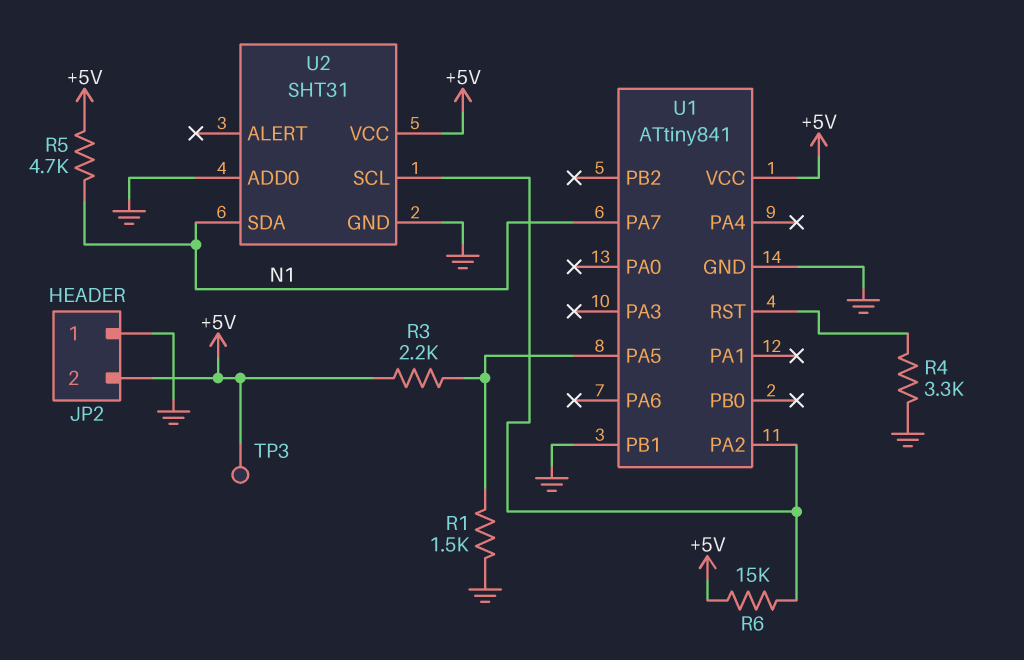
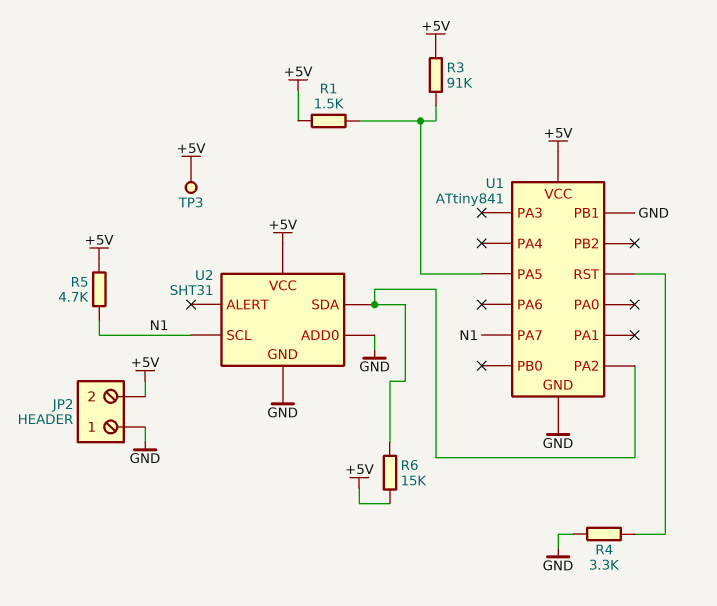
R1: 1.5k (GND, U1/PA5) -> 1.5k (+5V, U1/PA5)
R3: 2.2k (+5V, U1/PA5) -> 91k (+5V, U1/PA5)
U2 pin SCL: U1/PA2 -> N1
U2 pin SDA: N1 -> U1/PA2

